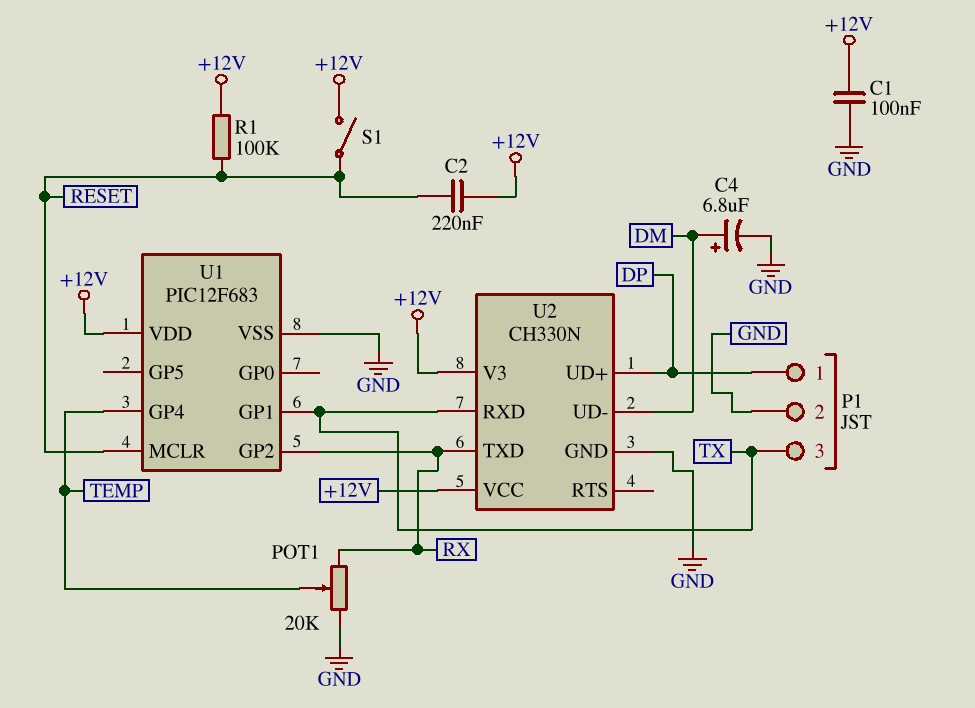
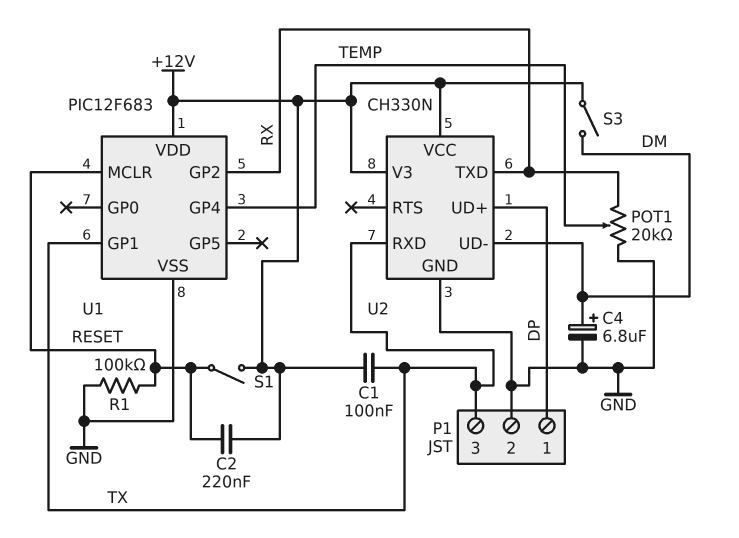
C1: 100nF (+12V, GND) -> 100nF (+12V, TX)
R1: 100k (+12V, RESET) -> 100k (GND, RESET)
S3: none -> switch (+12V, DM)

